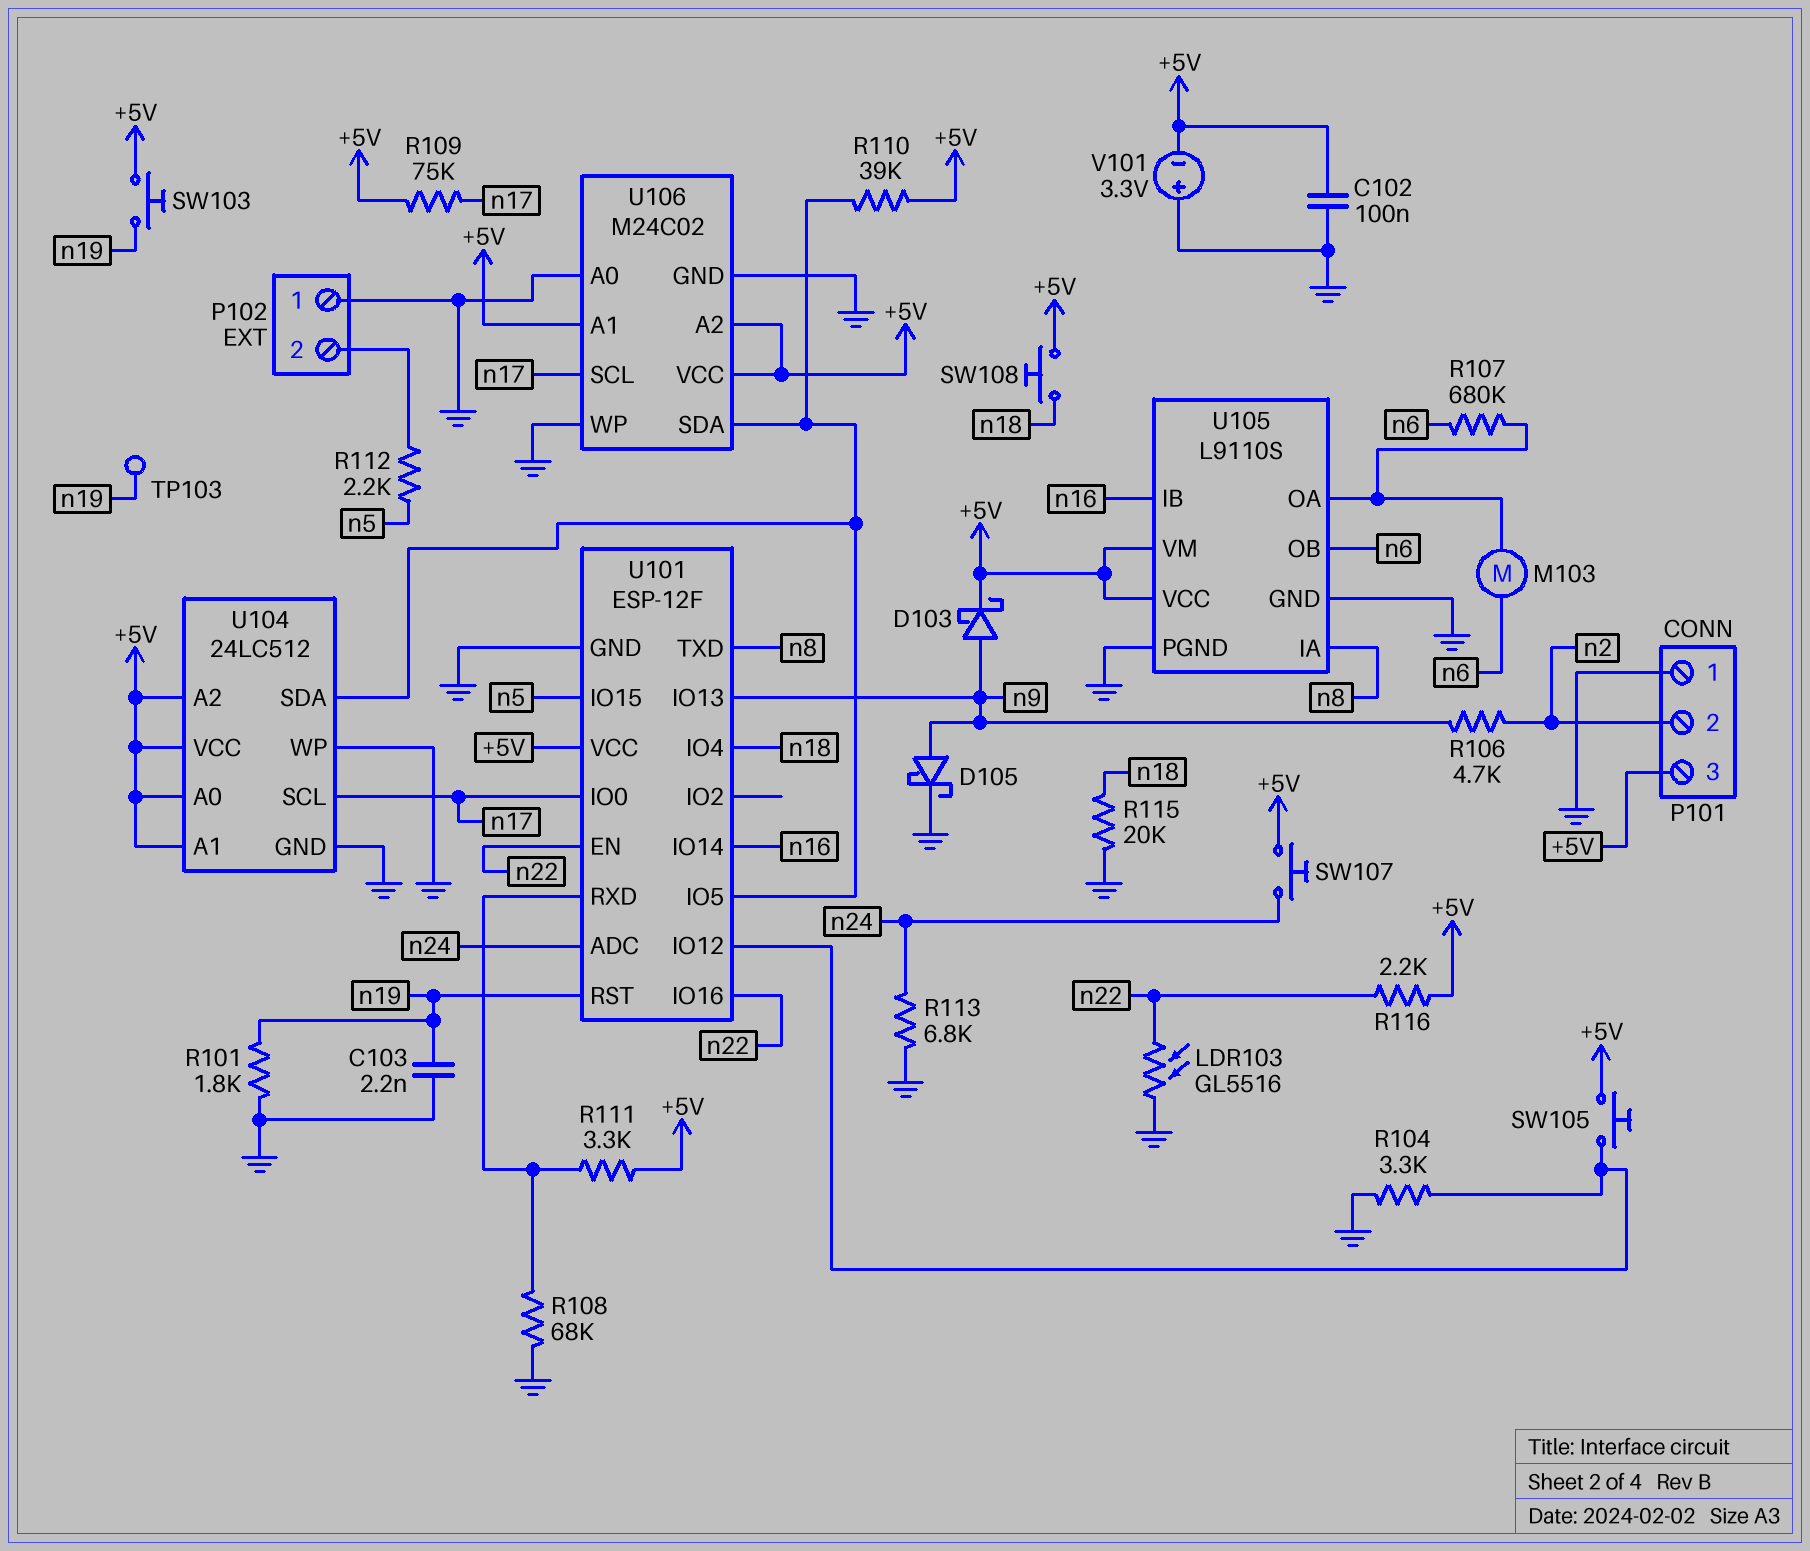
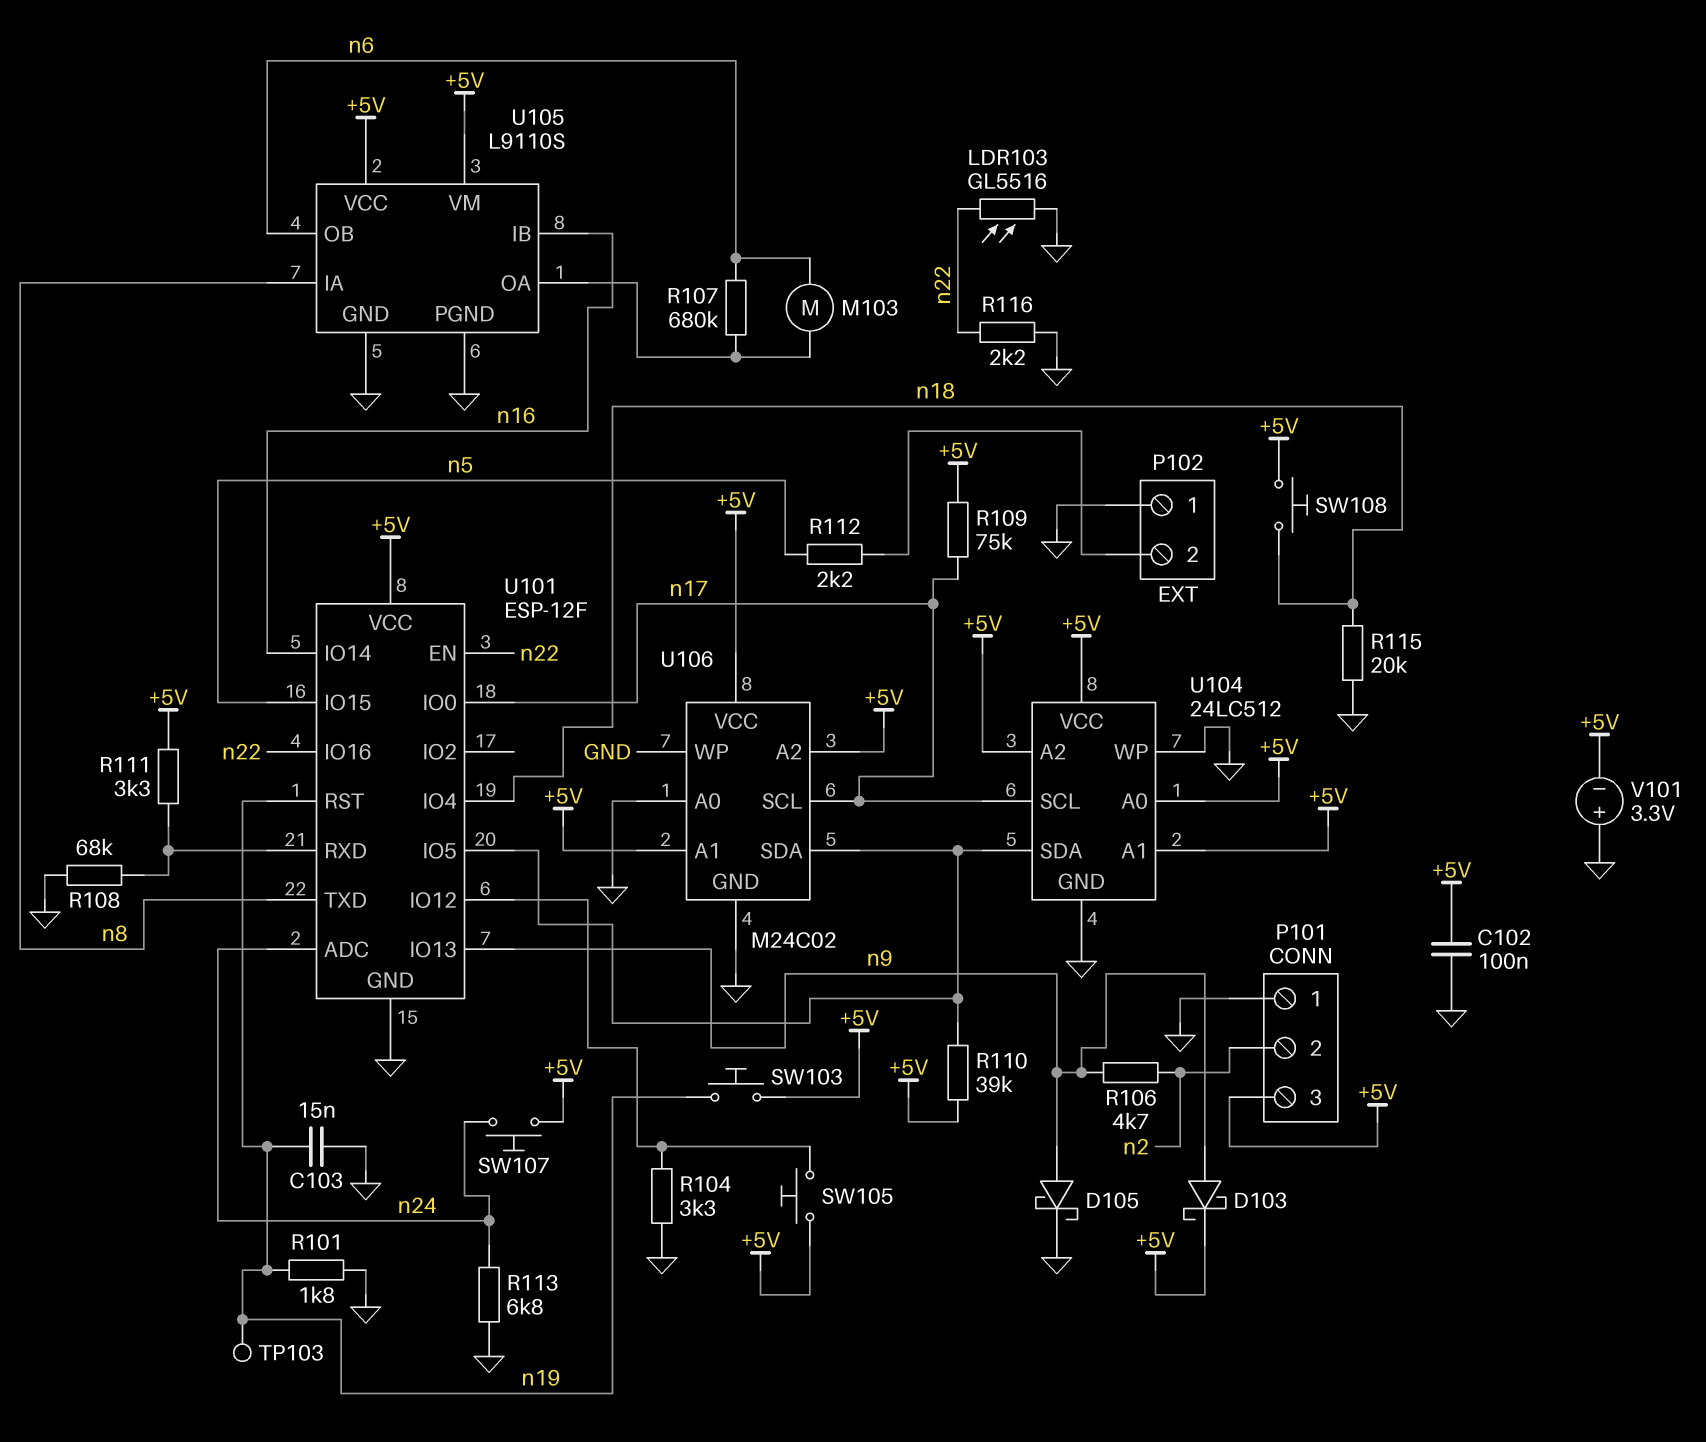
C103: 2.2nF (GND, n19) -> 15nF (GND, n19)
R116: 2.2k (+5V, n22) -> 2.2k (GND, n22)

